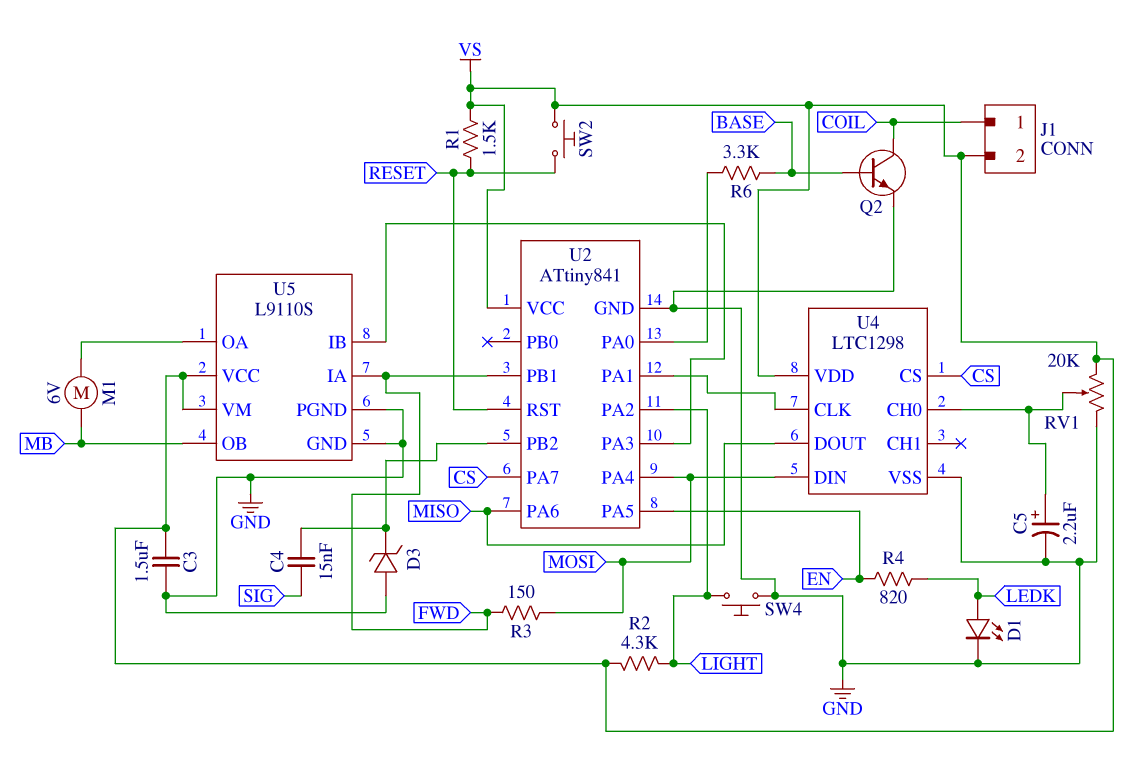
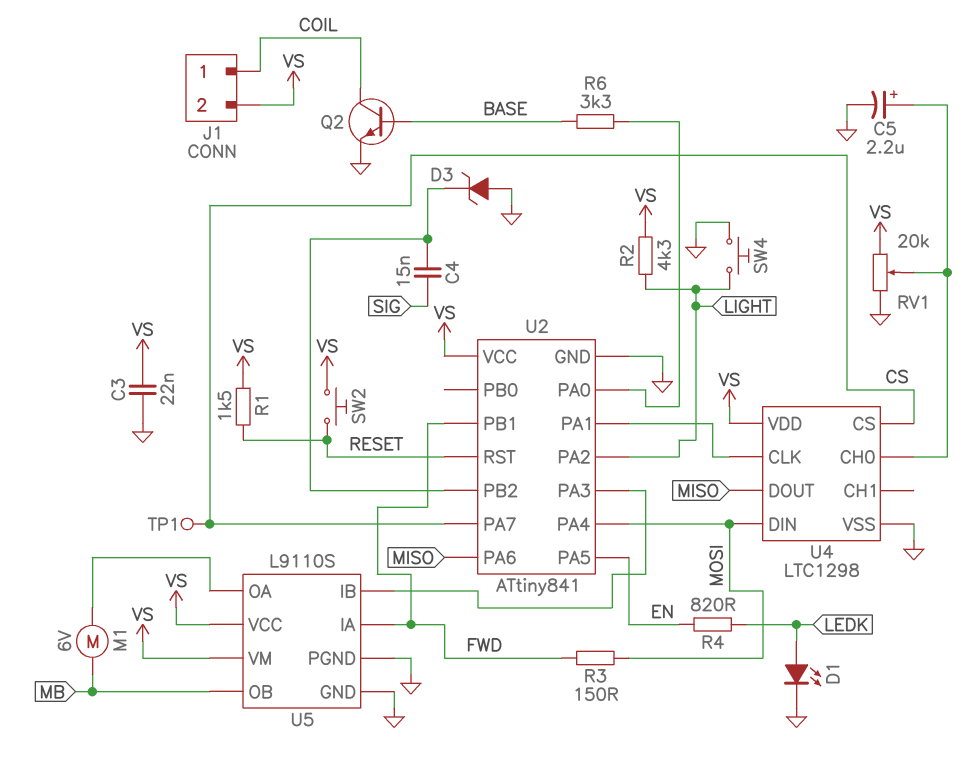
C3: 1.5uF (GND, VS) -> 22nF (GND, VS)
TP1: none -> test point (CS)

